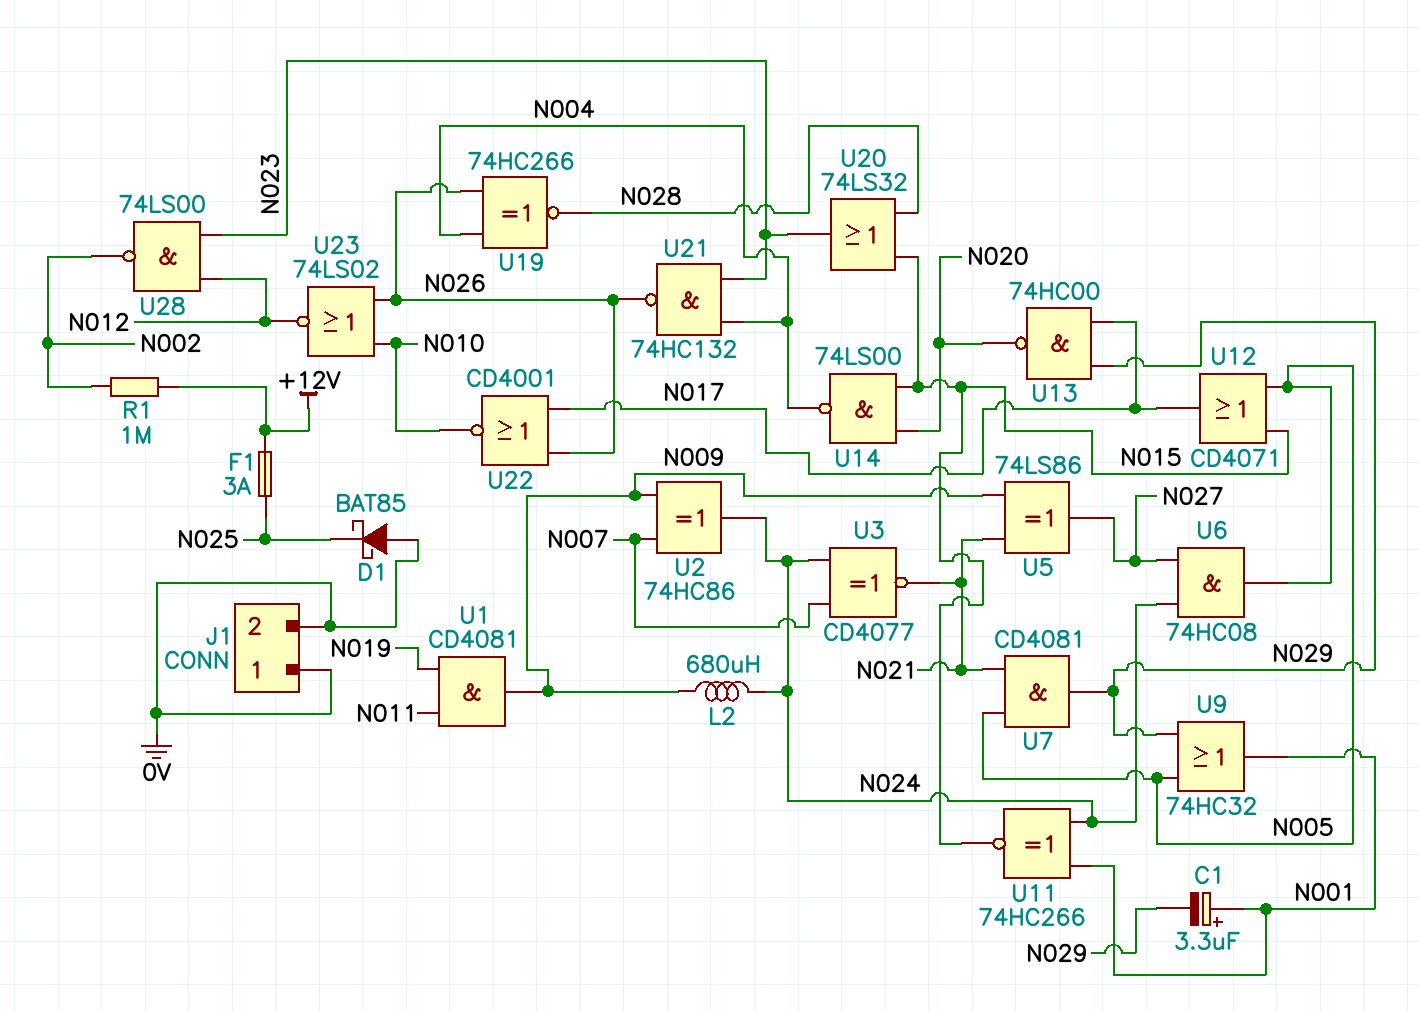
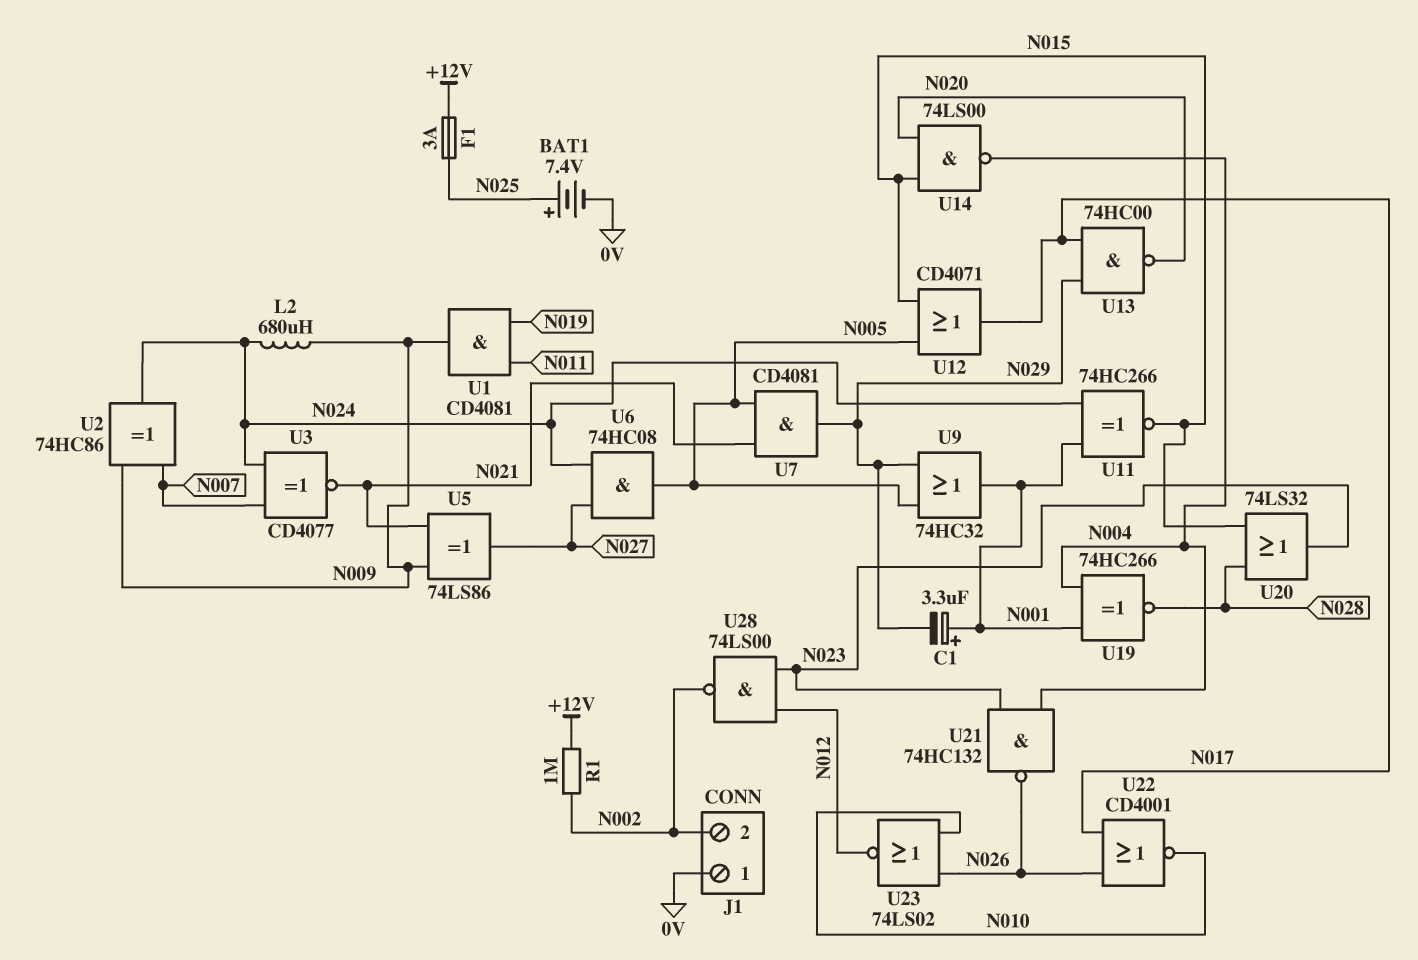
BAT1: none -> 7.4V (plus N025, minus 0V)
D1: schottky BAT85 (A 0V, K N025) -> none
J1 pin 2: 0V -> N002
U19: XNOR 74HC266 (in N004, in N026, out N028) -> XNOR 74HC266 (in N001, in N004, out N028)

